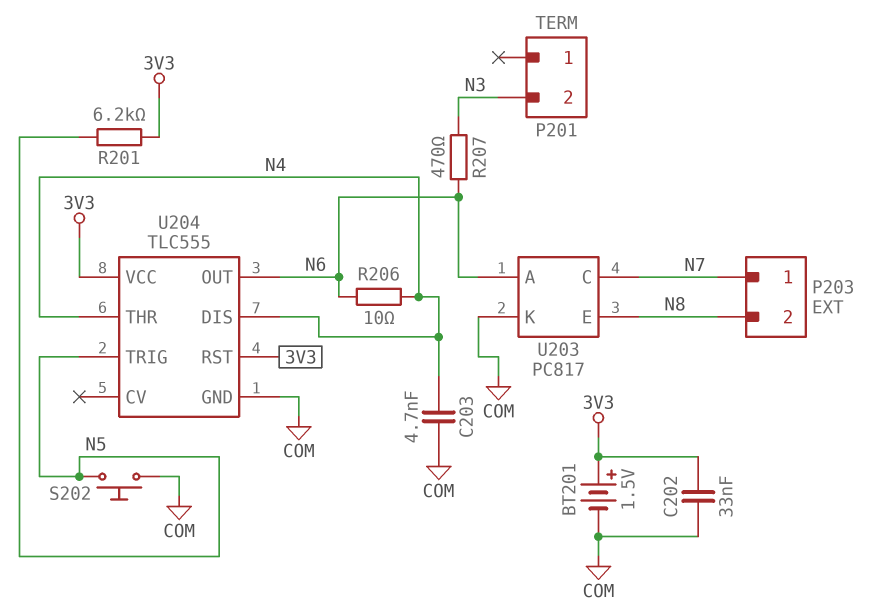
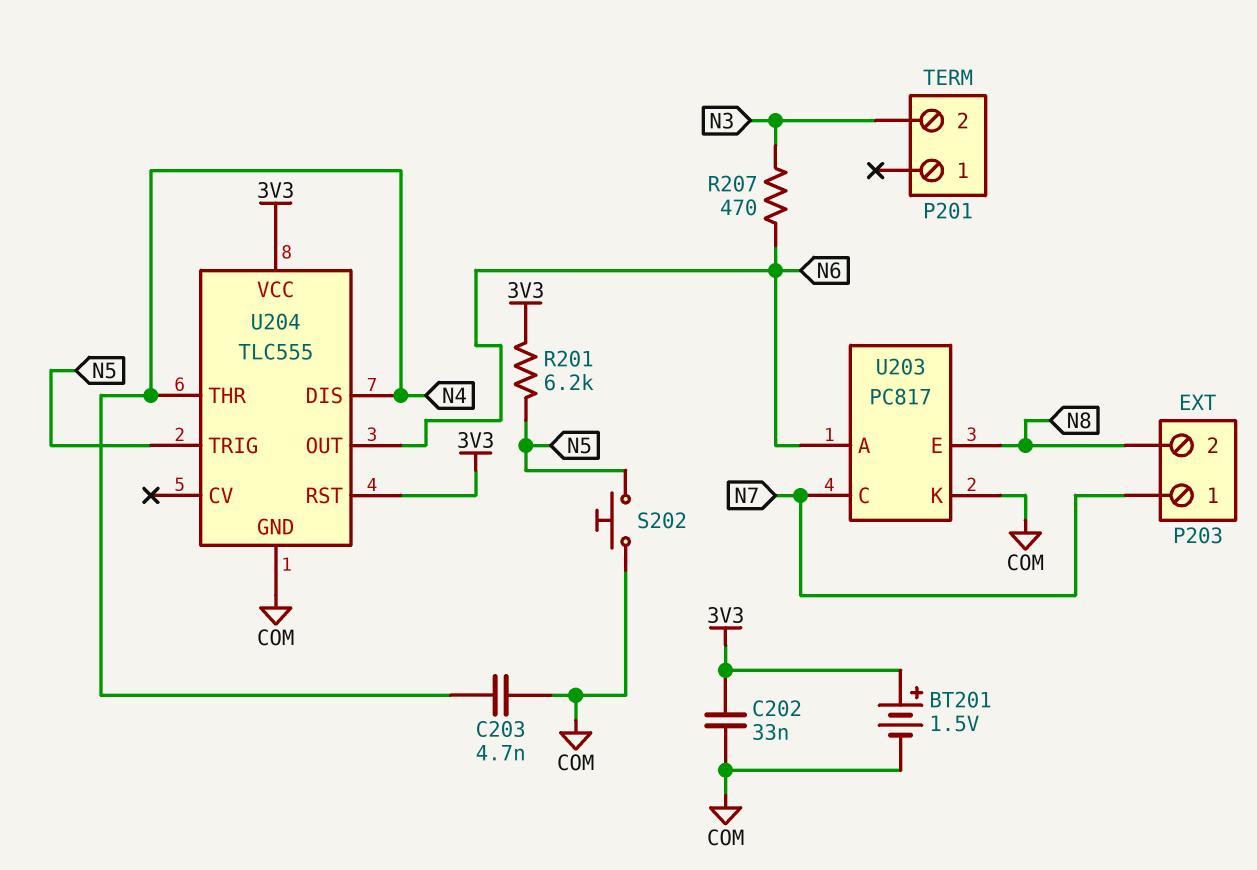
R206: 10 (N4, N6) -> none

